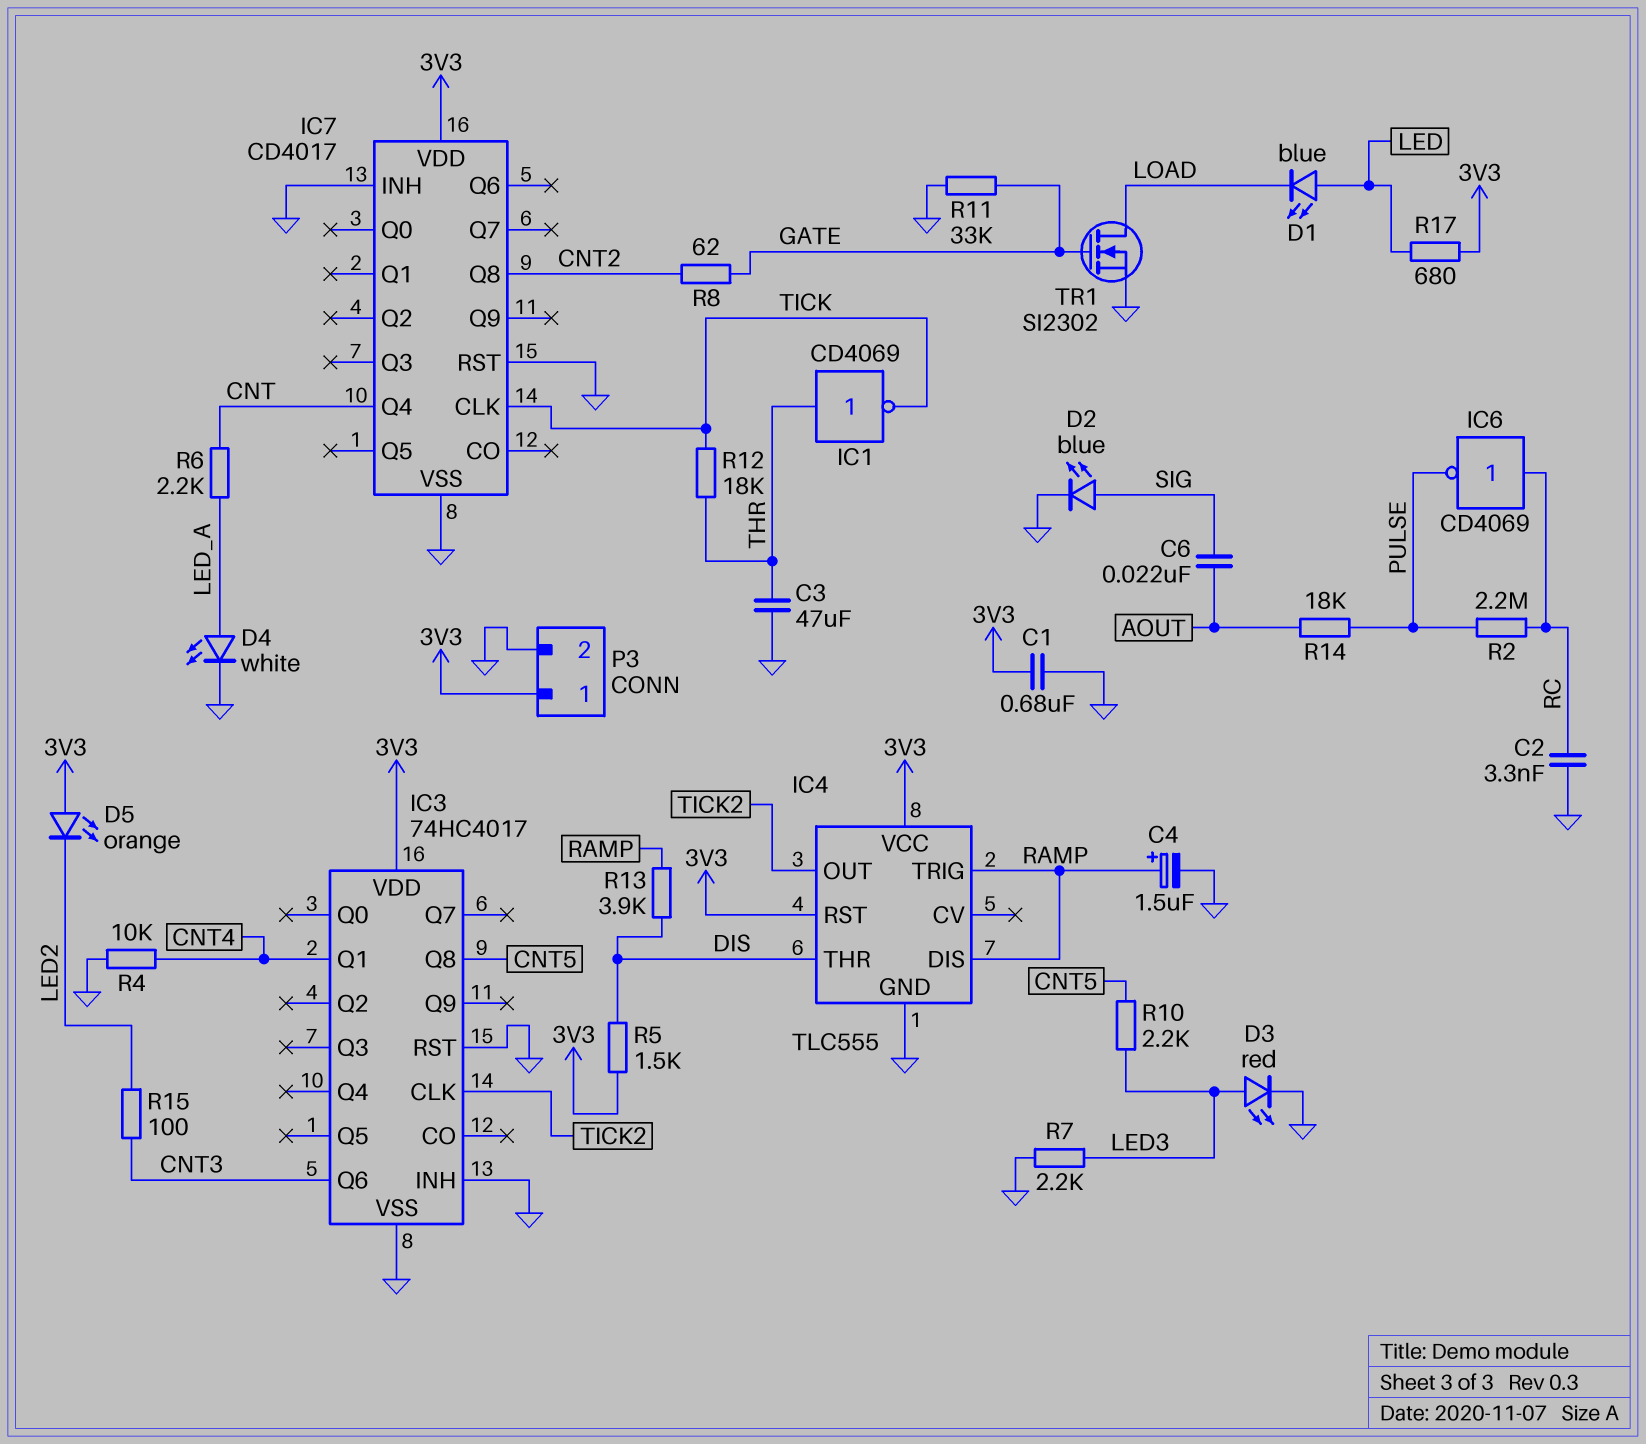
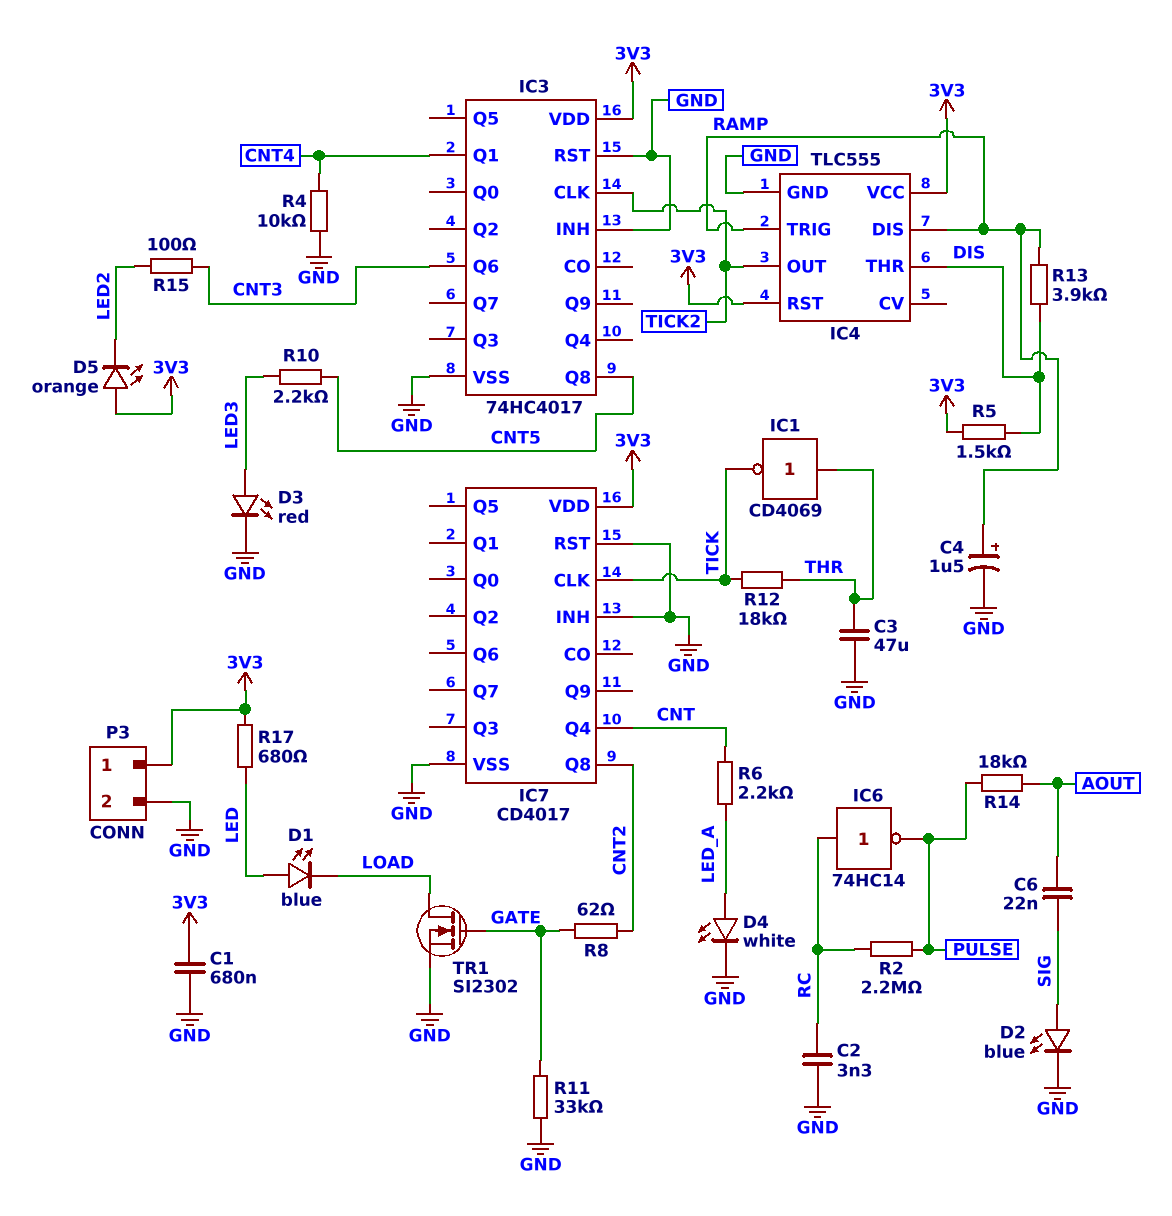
IC6: NOT CD4069 (in RC, out PULSE) -> NOT 74HC14 (in RC, out PULSE)
R7: 2.2k (GND, LED3) -> none

